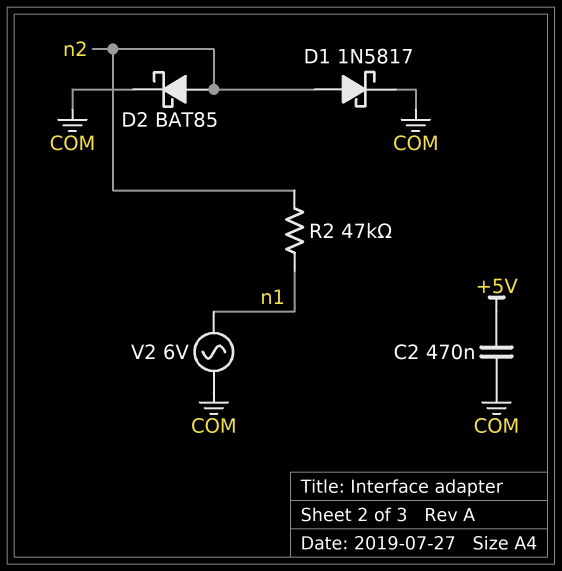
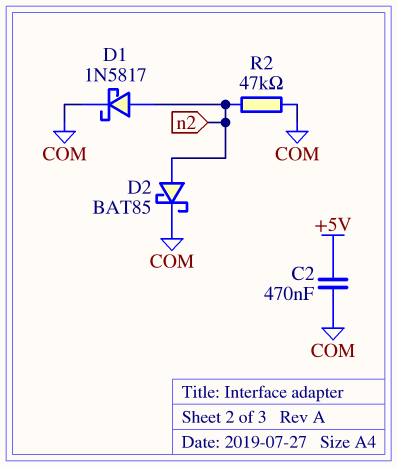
R2: 47k (n1, n2) -> 47k (COM, n2)
V2: AC 6V (COM, n1) -> none

